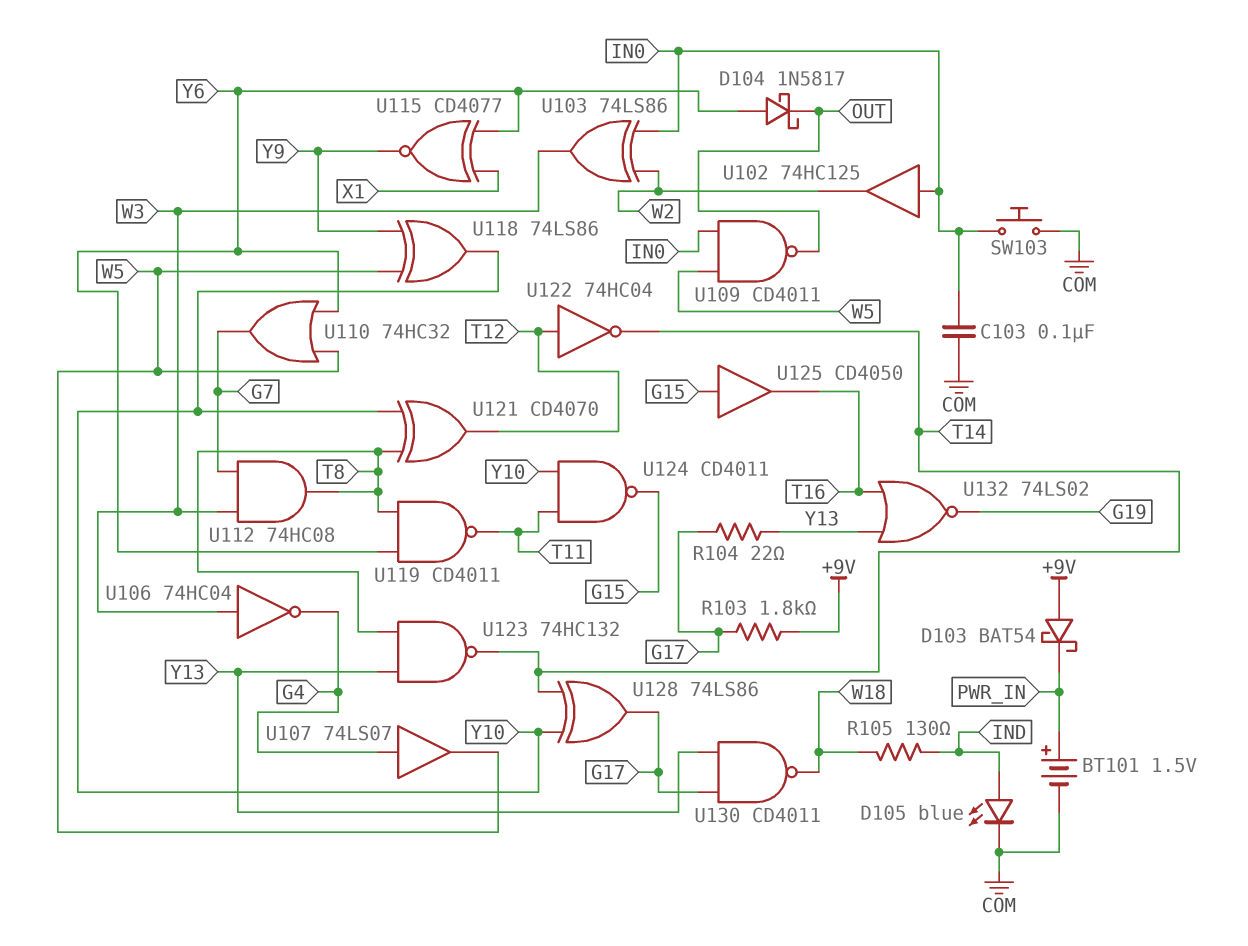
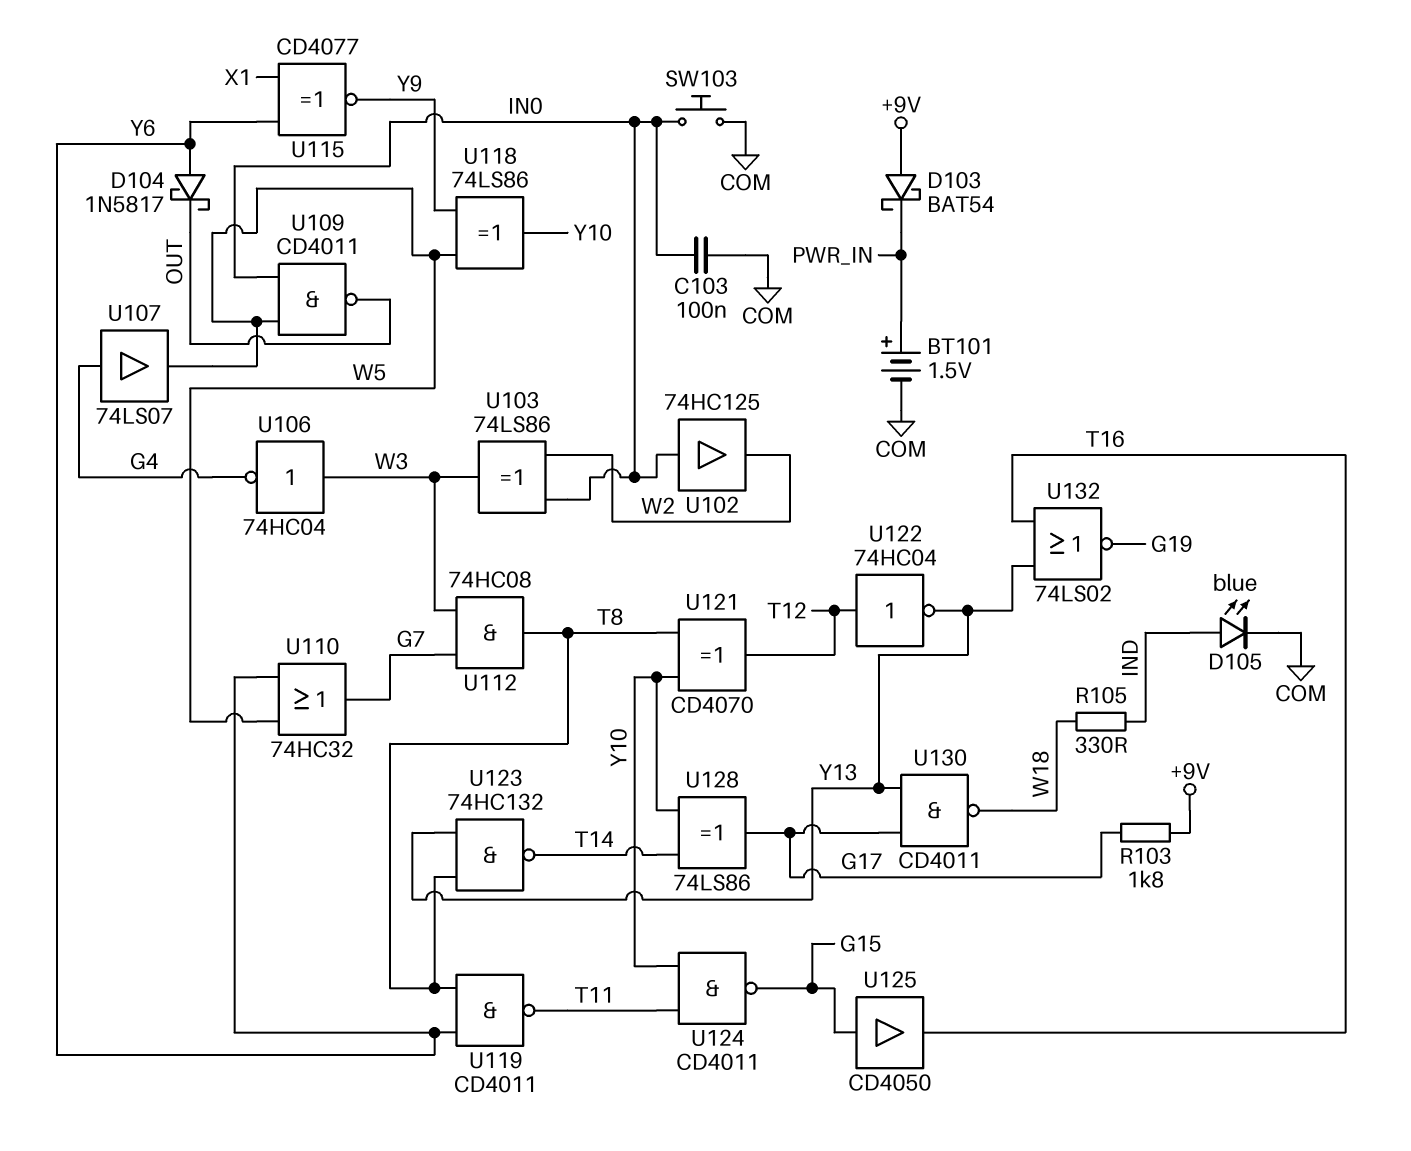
R104: 22 (G17, Y13) -> none
R105: 130 (IND, W18) -> 330 (IND, W18)
U122: NOT 74HC04 (in T12, out T14) -> NOT 74HC04 (in T12, out Y13)

